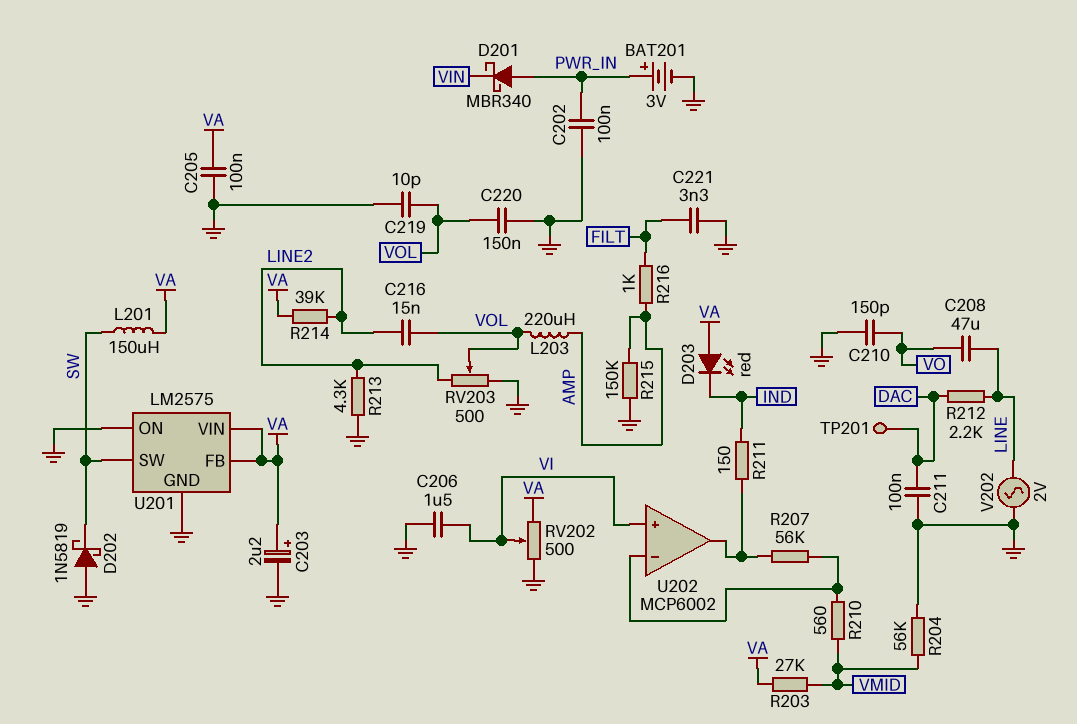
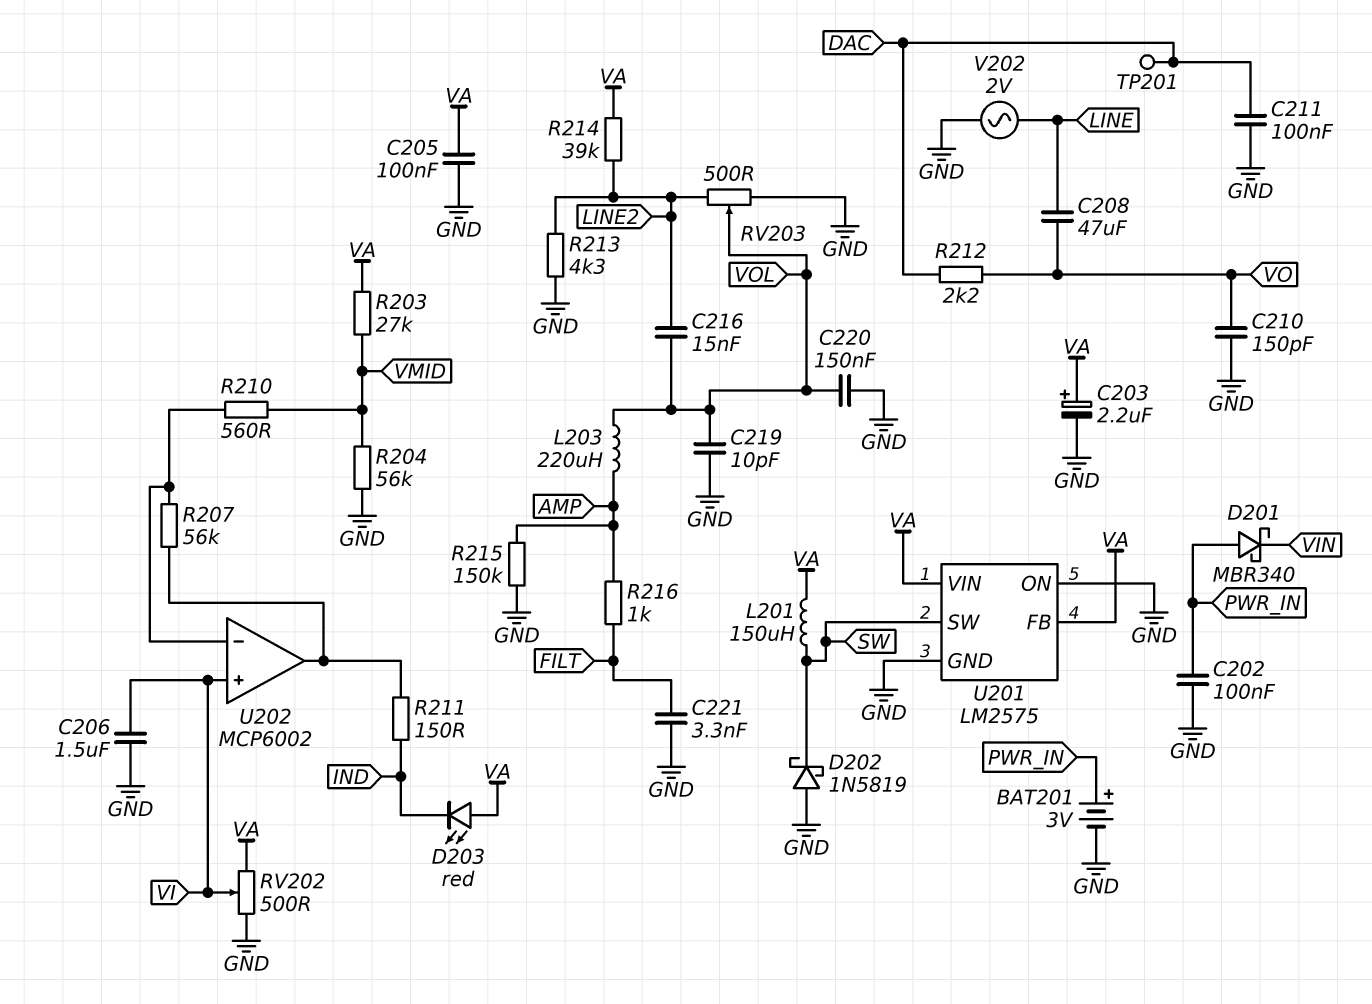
R212: 2.2k (DAC, LINE) -> 2.2k (DAC, VO)

